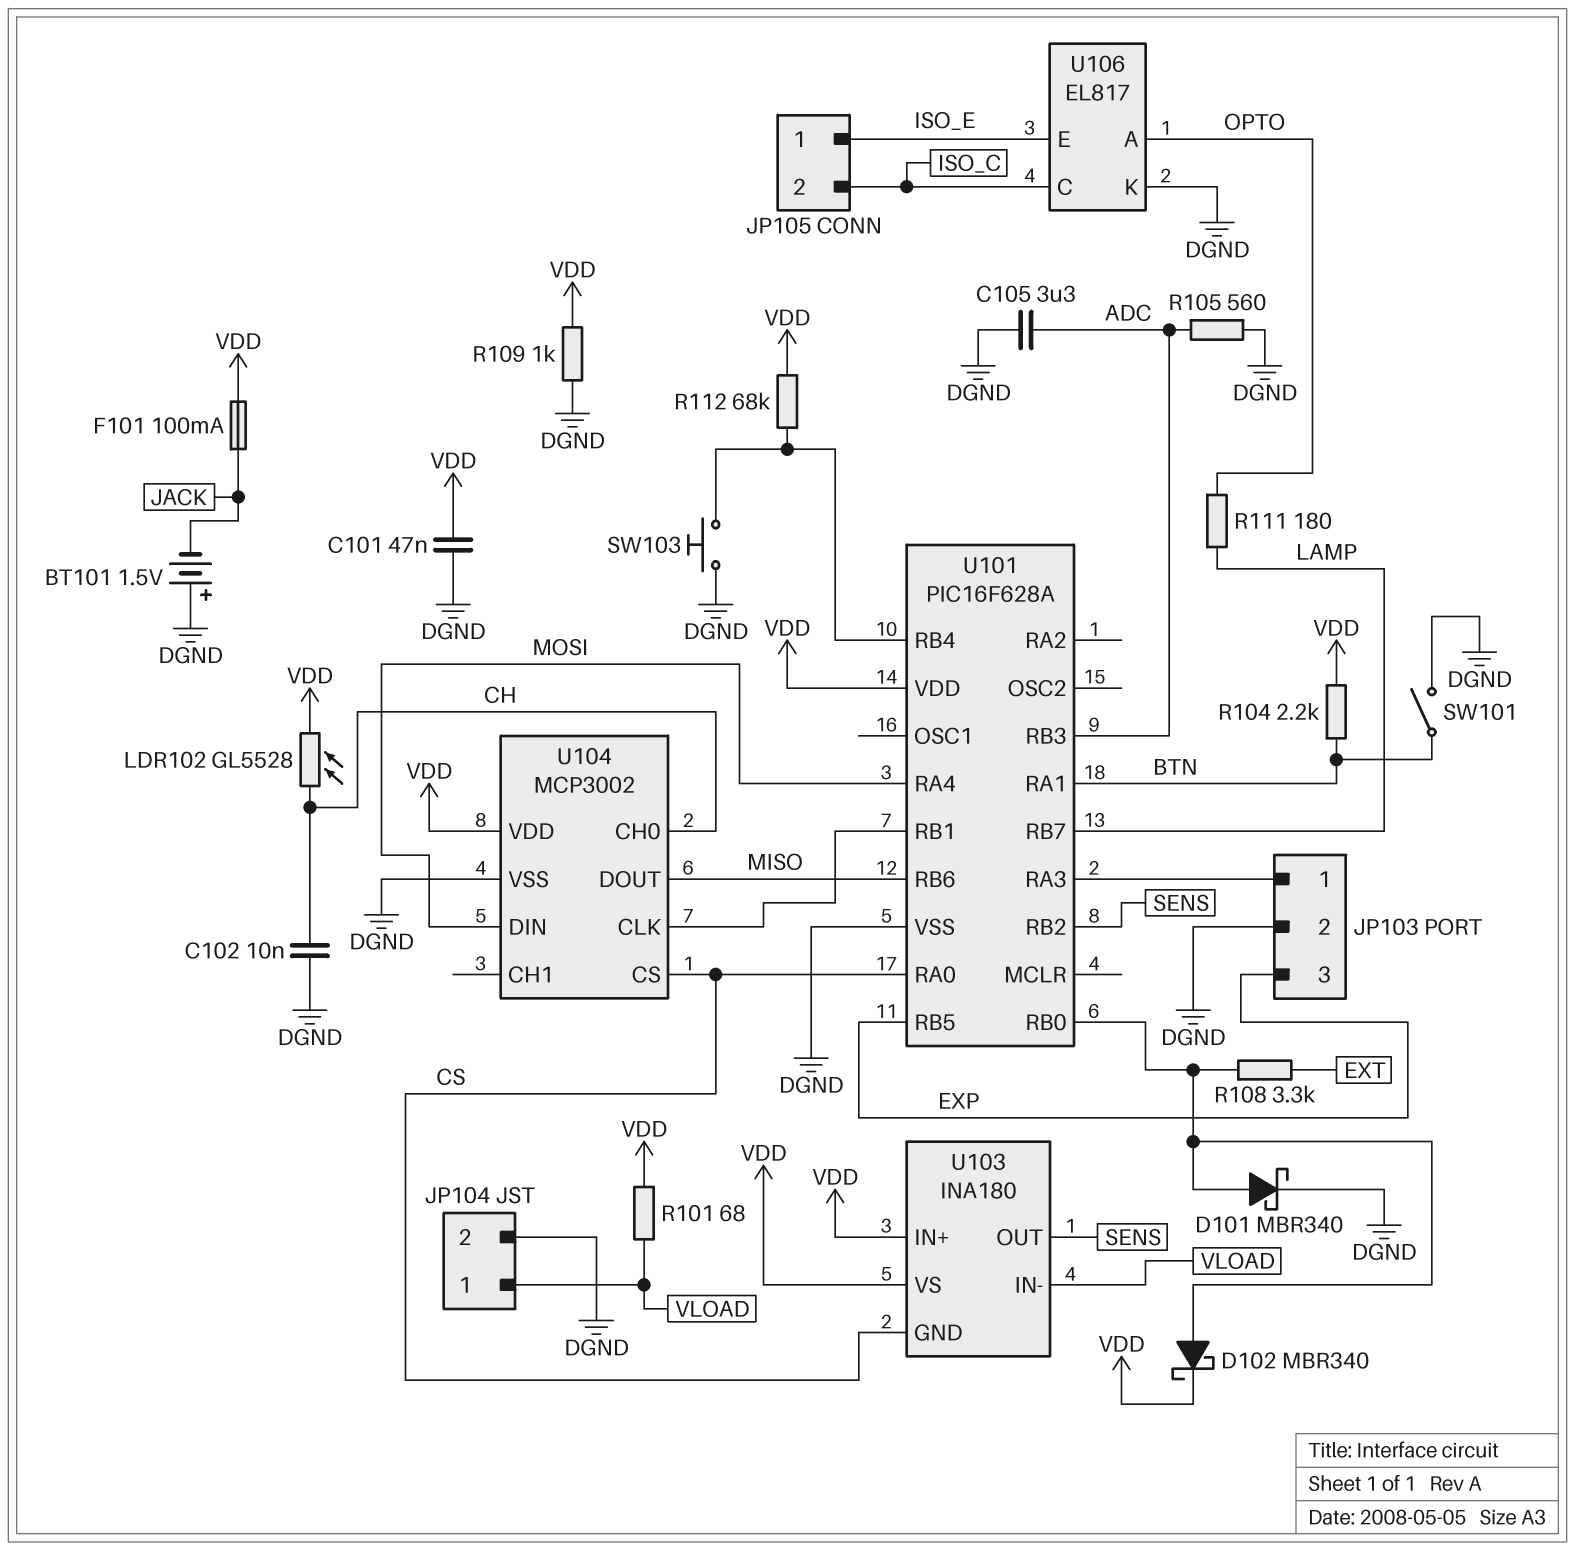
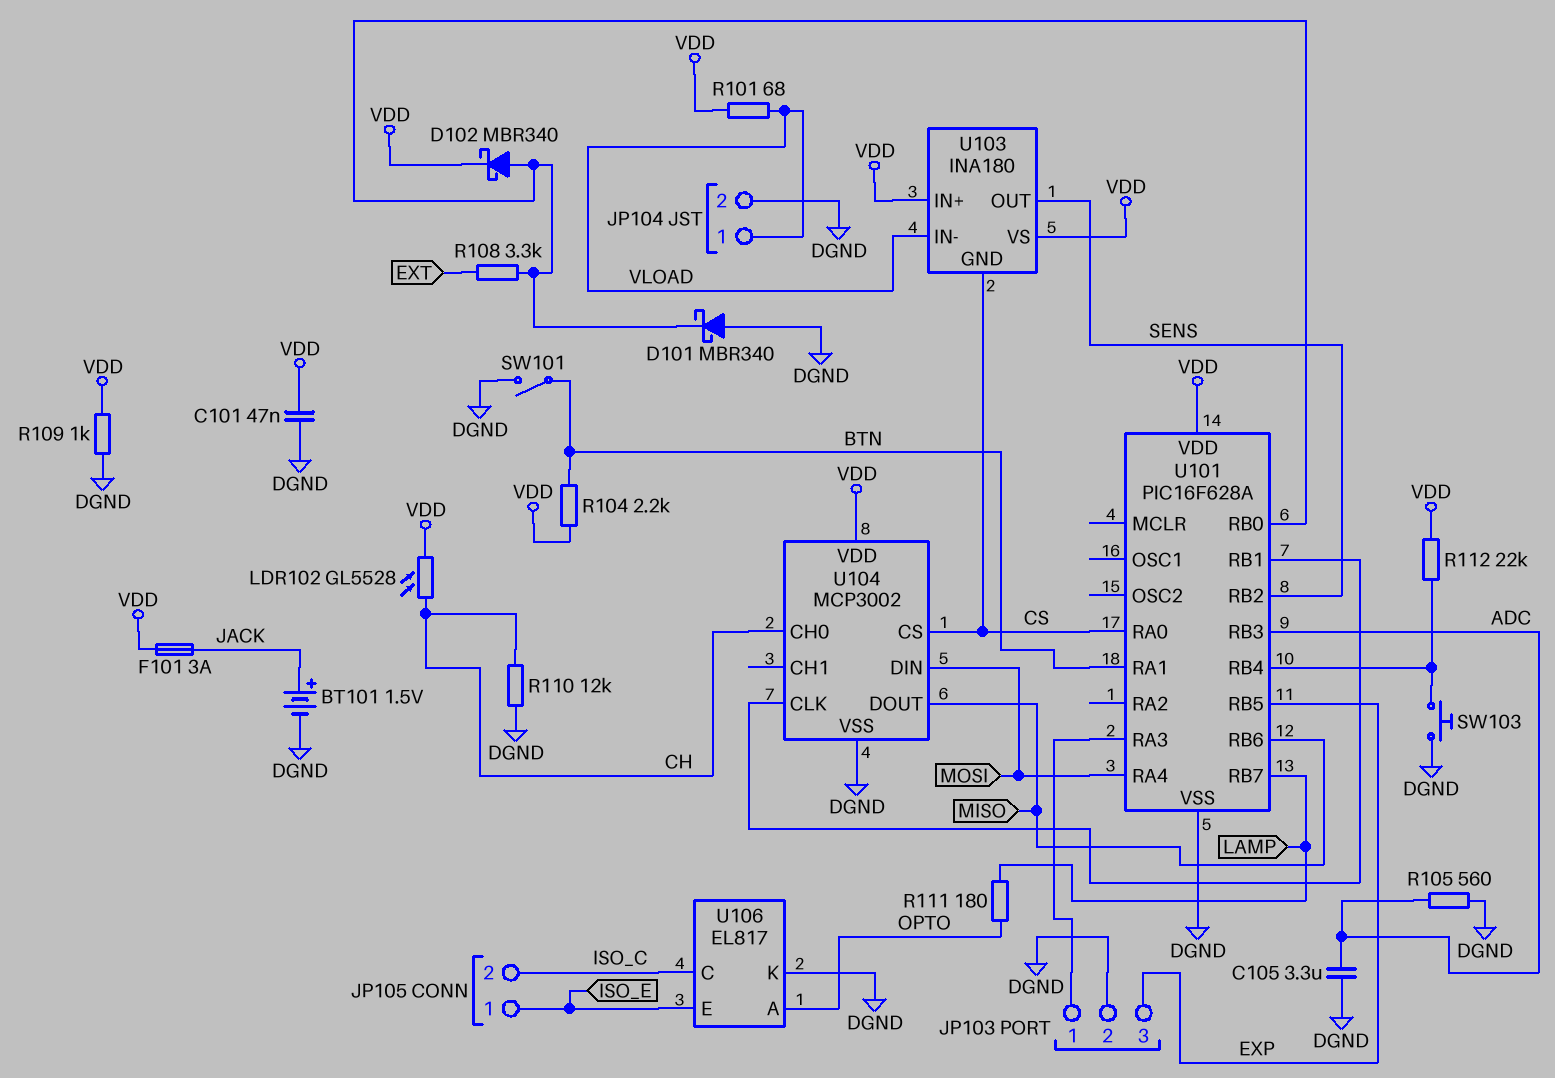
BT101: 1.5V (plus DGND, minus JACK) -> 1.5V (plus JACK, minus DGND)
C102: 10nF (CH, DGND) -> none
D101: schottky MBR340 (A U101/RB0, K DGND) -> schottky MBR340 (A DGND, K U101/RB0)
F101: 100mA (JACK, VDD) -> 3A (JACK, VDD)
R110: none -> 12k (CH, DGND)
R112: 68k (U101/RB4, VDD) -> 22k (U101/RB4, VDD)

